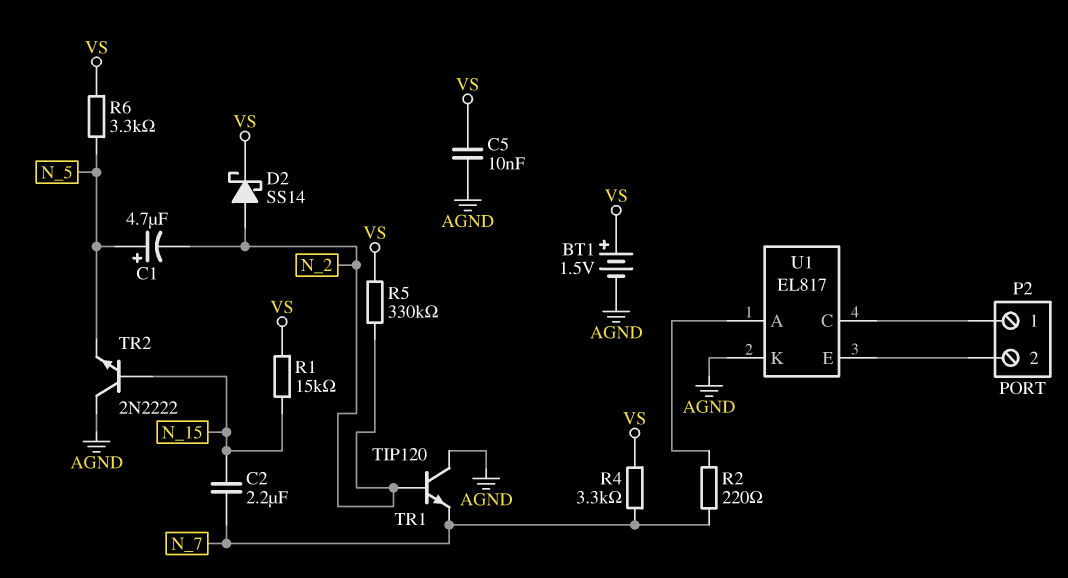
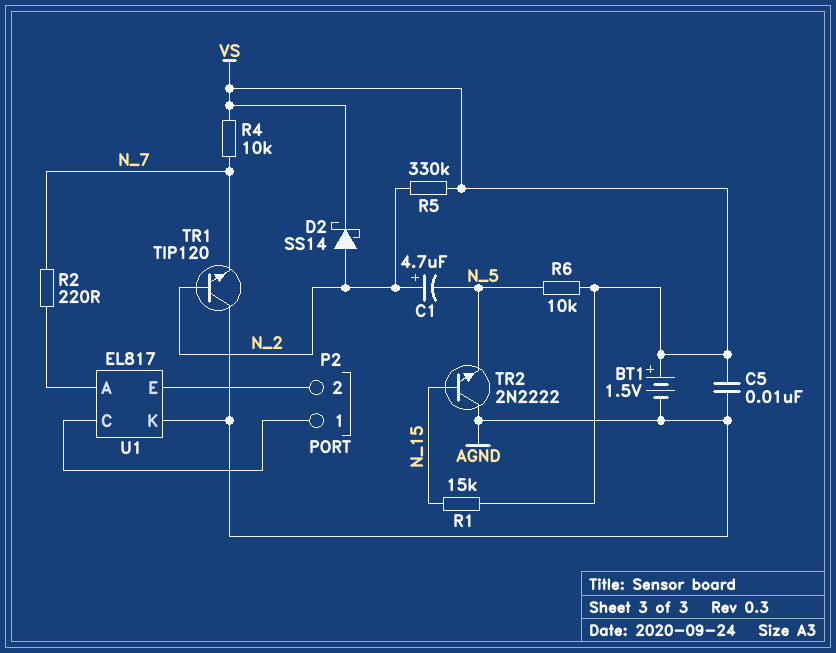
C1: 4.7uF (plus N_5, minus N_2) -> 4.7uF (plus N_2, minus N_5)
C2: 2.2uF (N_7, N_15) -> none
R4: 3.3k (N_7, VS) -> 10k (N_7, VS)
R6: 3.3k (N_5, VS) -> 10k (N_5, VS)

